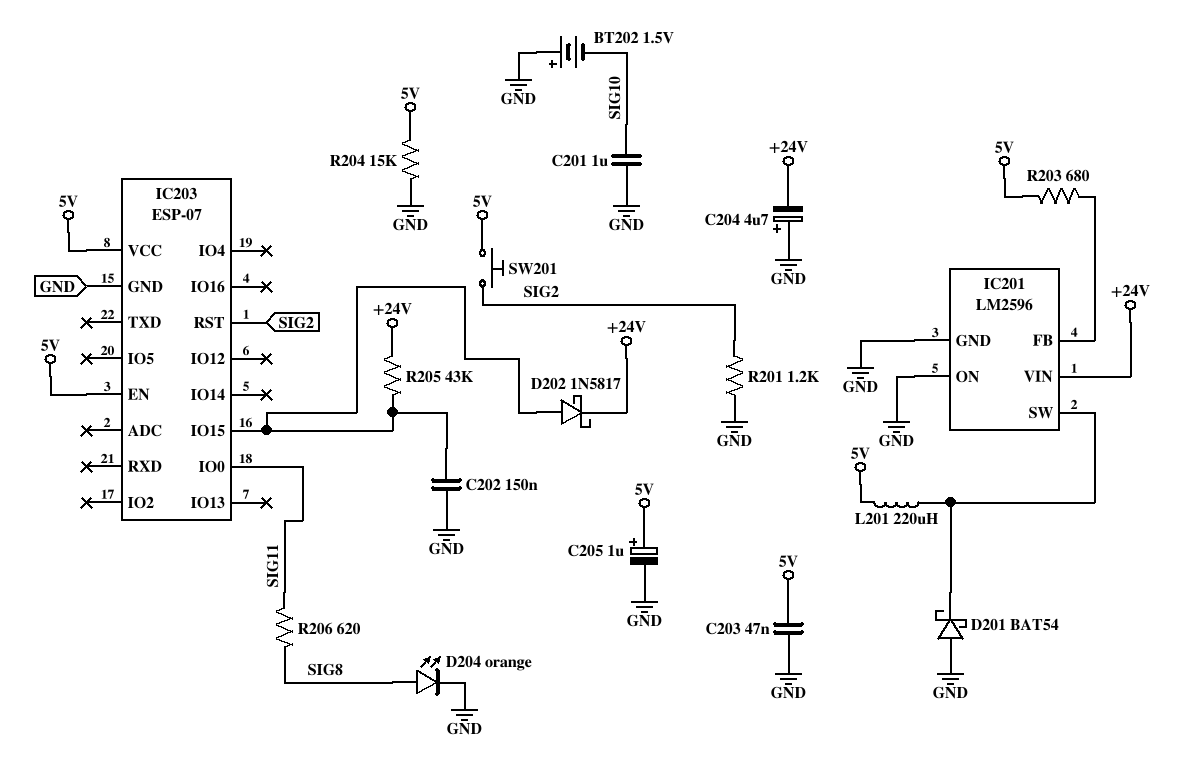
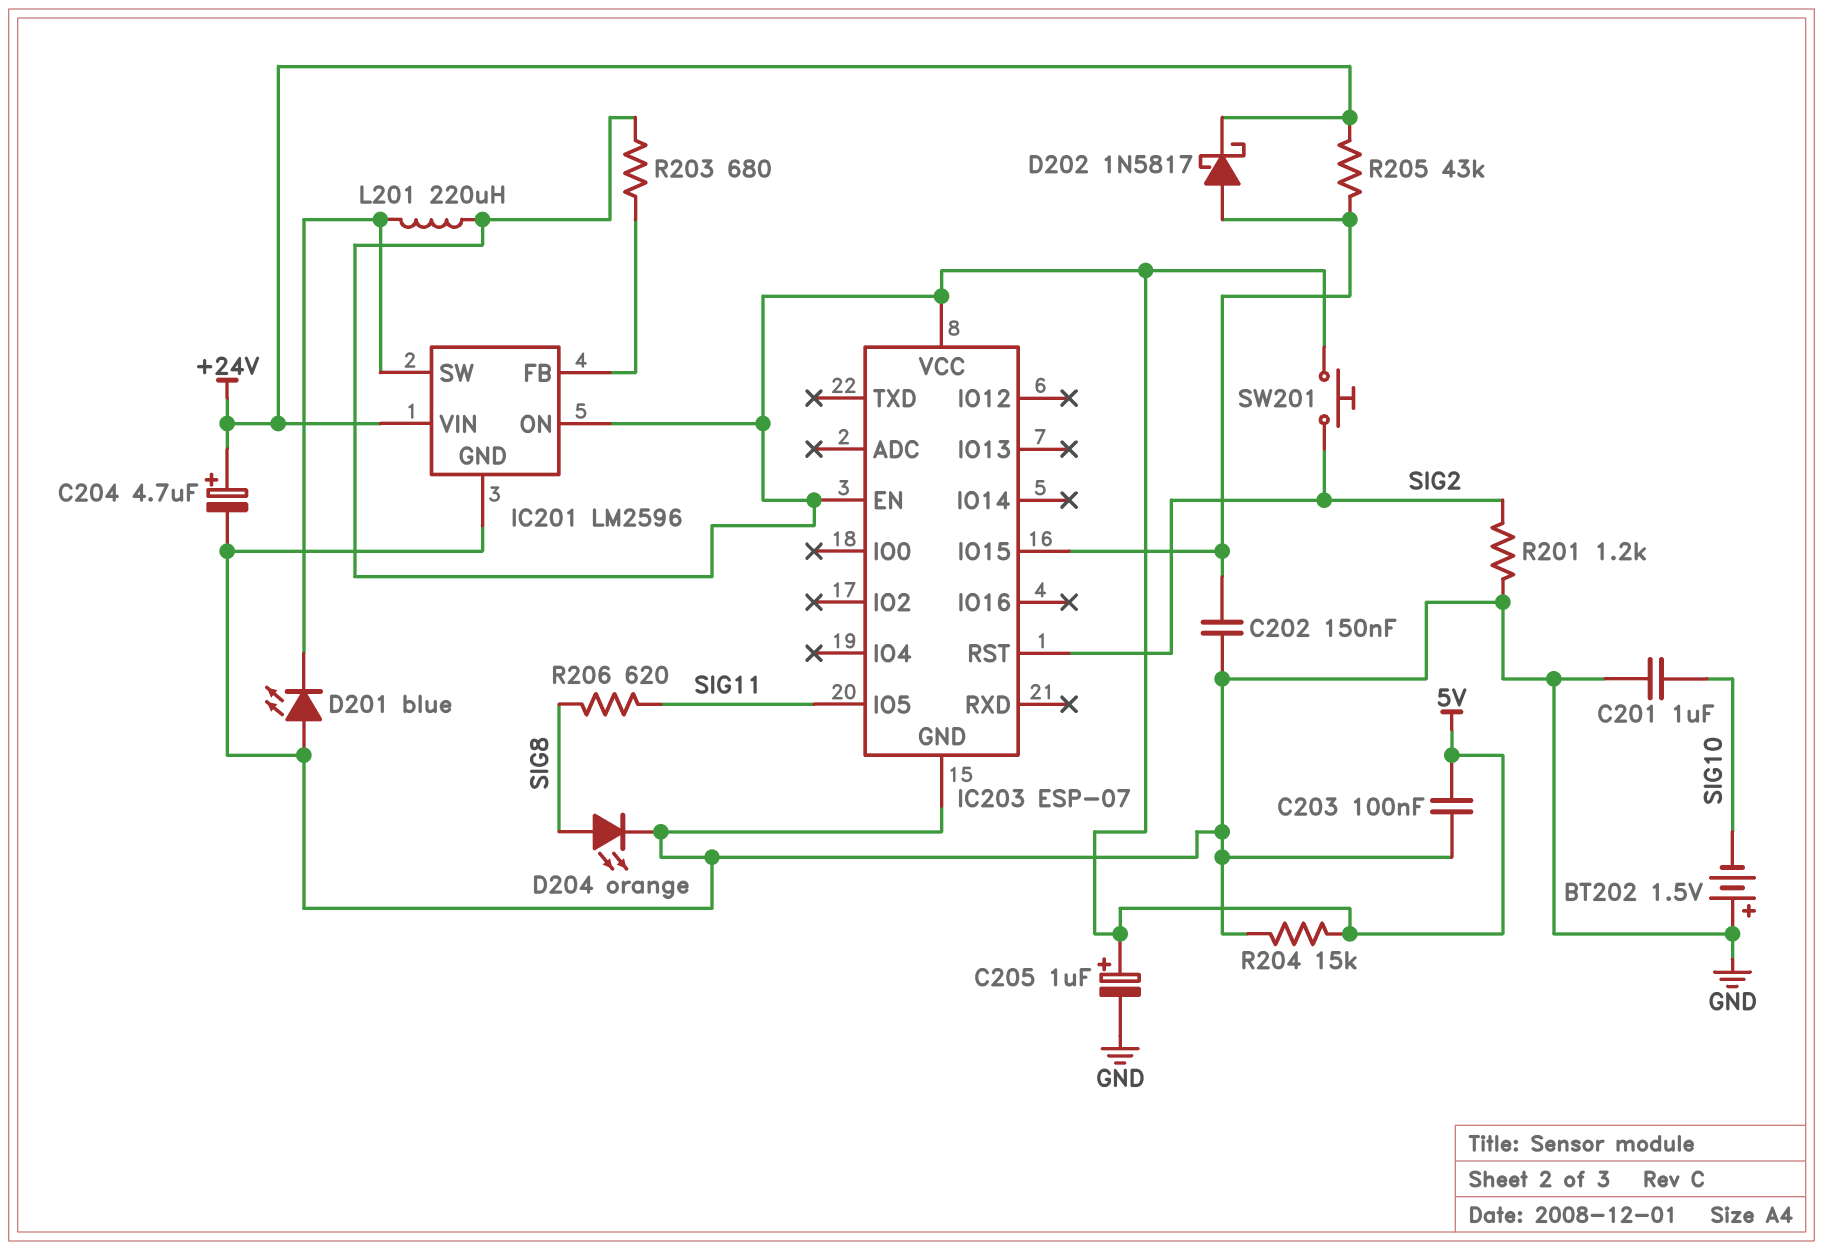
C203: 47nF (5V, GND) -> 100nF (5V, GND)
C204: 4.7uF (plus GND, minus +24V) -> 4.7uF (plus +24V, minus GND)
D201: schottky BAT54 (A GND, K IC201/SW) -> LED blue (A GND, K IC201/SW)
IC201 pin ON: GND -> 5V
IC203 pin IO0: SIG11 -> none
IC203 pin IO5: none -> SIG11

